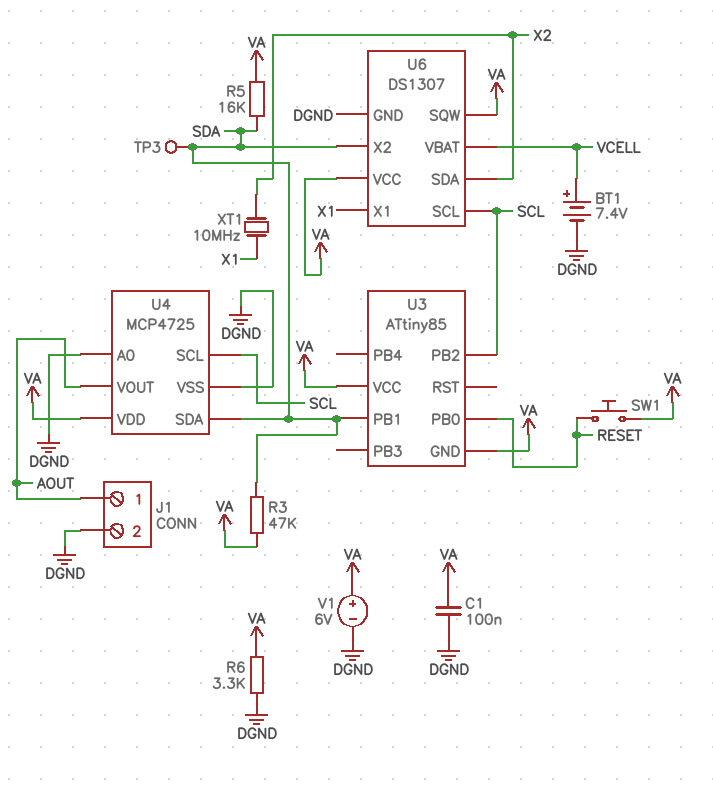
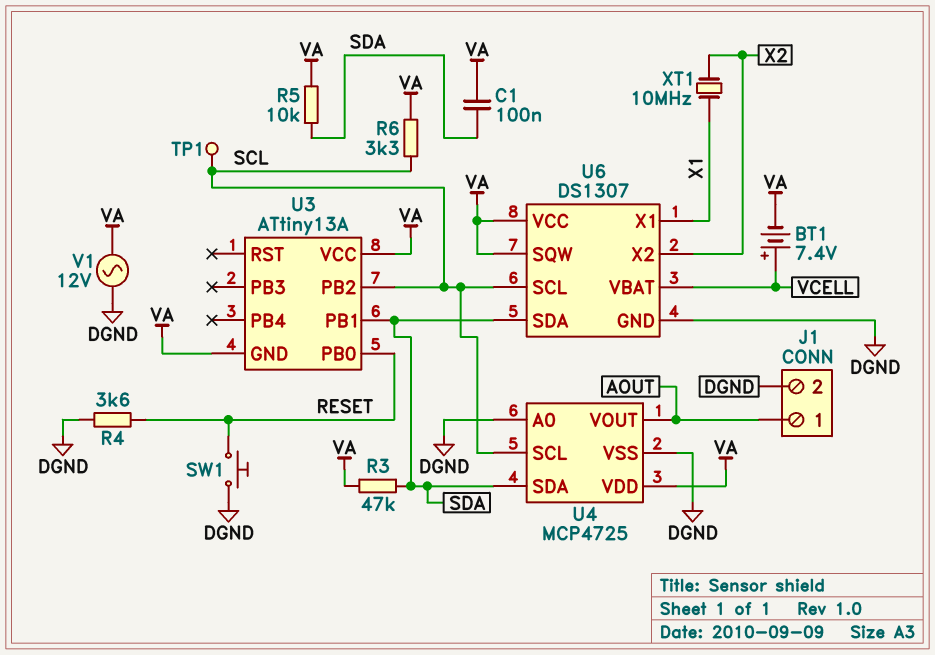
BT1: 7.4V (plus VCELL, minus DGND) -> 7.4V (plus VCELL, minus VA)
C1: 100nF (DGND, VA) -> 100nF (SDA, VA)
R4: none -> 3.6k (DGND, RESET)
R5: 16k (SDA, VA) -> 10k (SDA, VA)
R6: 3.3k (DGND, VA) -> 3.3k (SCL, VA)
SW1: button (RESET, VA) -> button (DGND, RESET)
TP1: none -> test point (SCL)
TP3: test point (SDA) -> none
U3: ATtiny85 -> ATtiny13A
U6 pin SDA: X2 -> SDA
U6 pin X2: SDA -> X2
V1: 6V (plus VA, minus DGND) -> AC 12V (DGND, VA)

